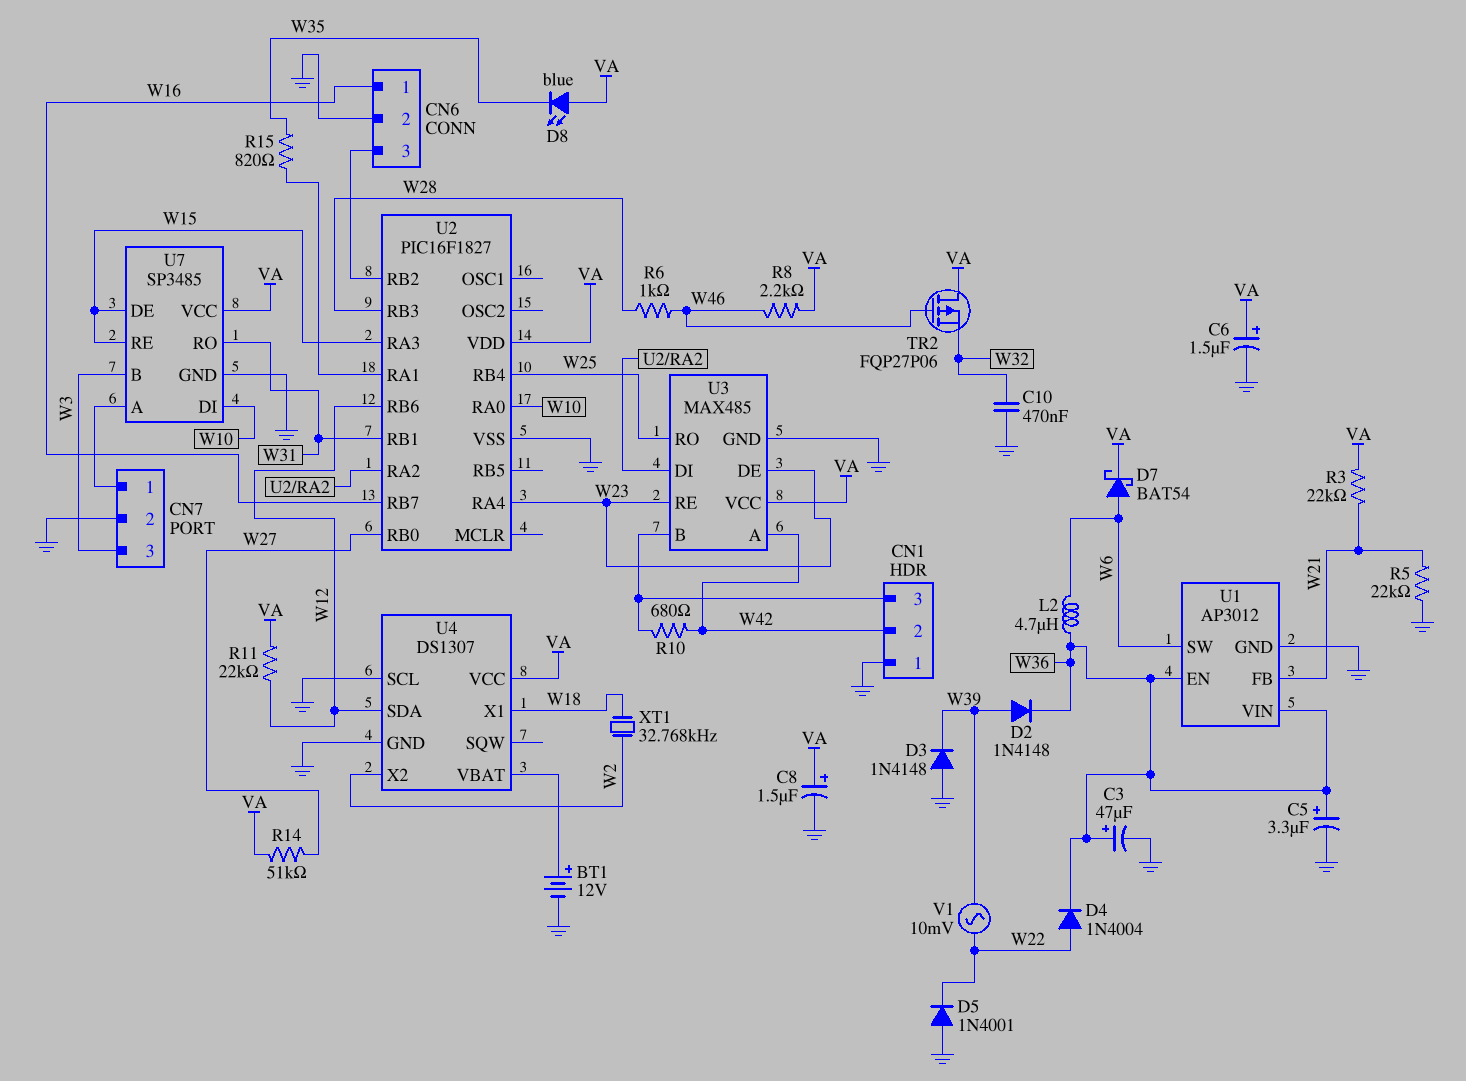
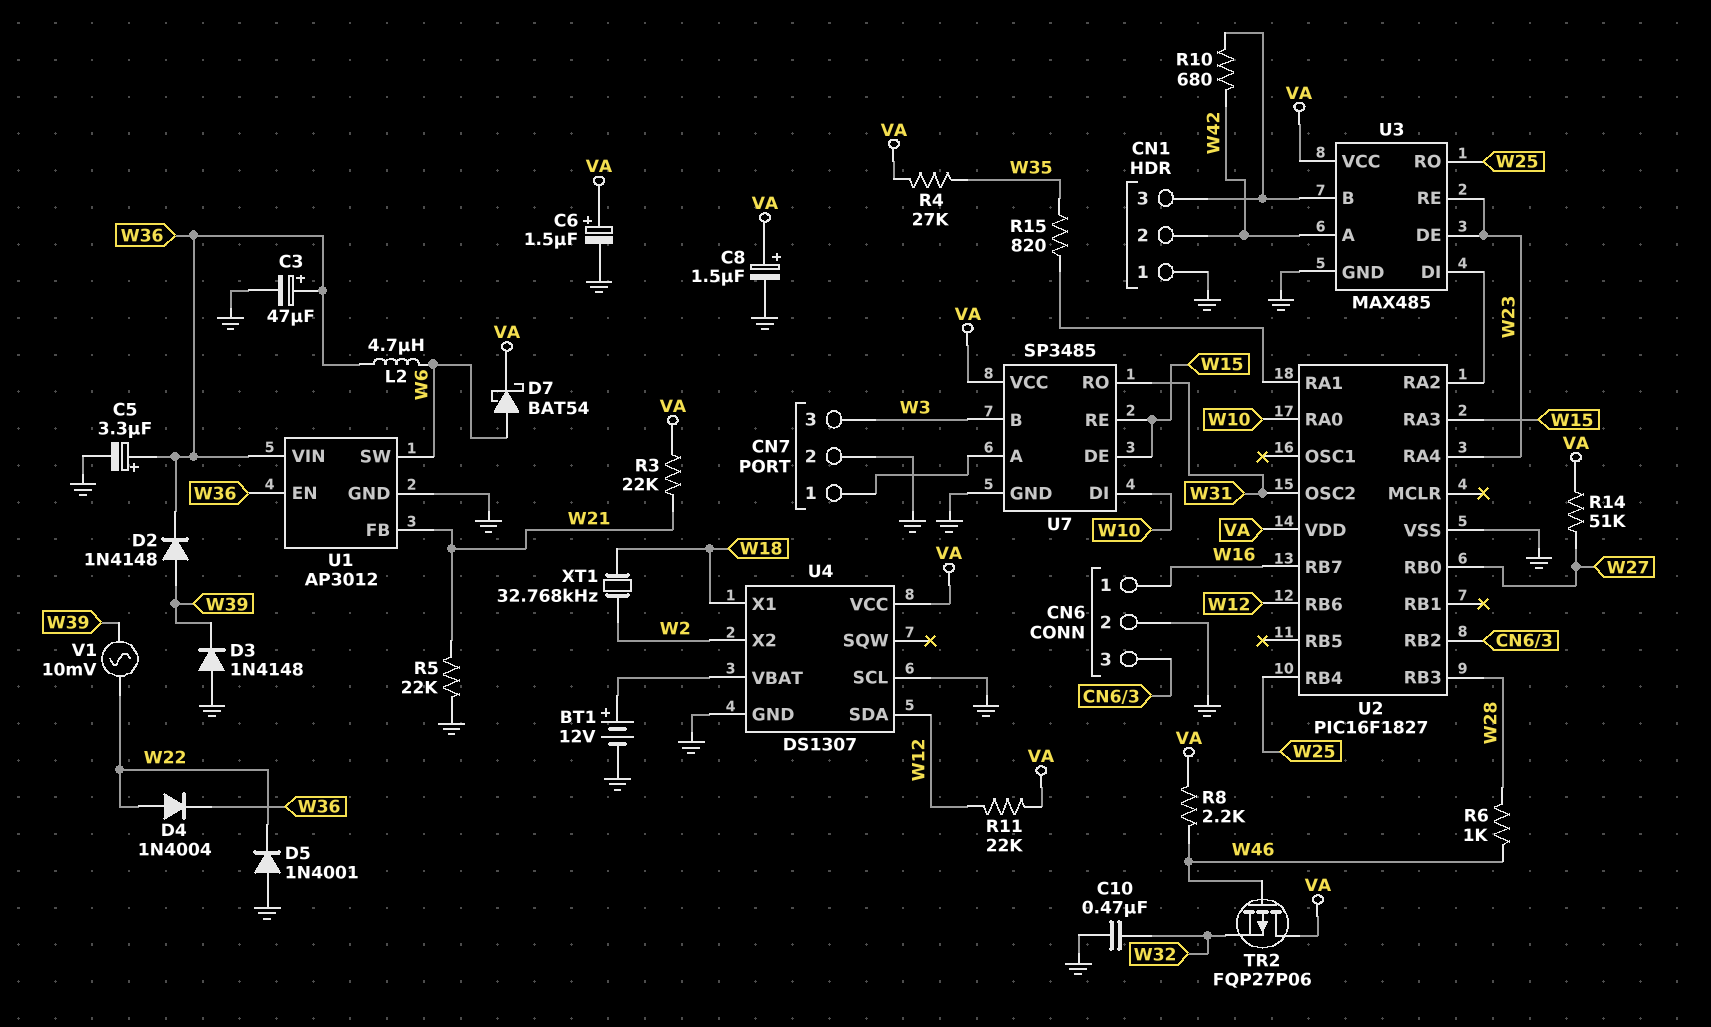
D8: LED blue (A VA, K W35) -> none
R4: none -> 27k (VA, W35)
U2 pin OSC2: none -> W31
U2 pin RB1: W31 -> none

